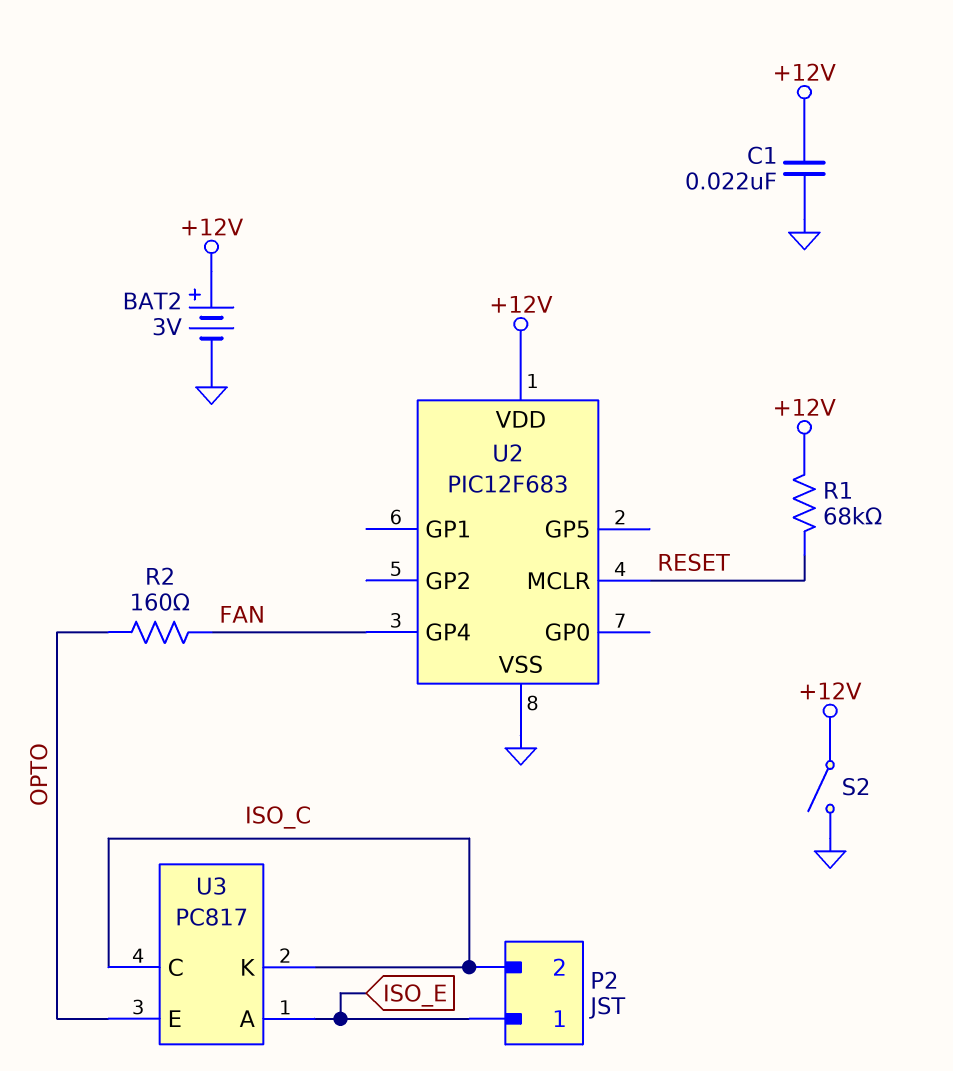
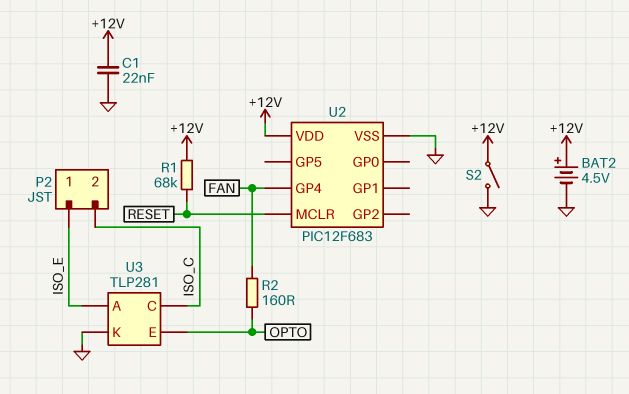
BAT2: 3V (plus +12V, minus GND) -> 4.5V (plus +12V, minus GND)
U3: PC817 -> TLP281
U3 pin K: ISO_C -> GND

